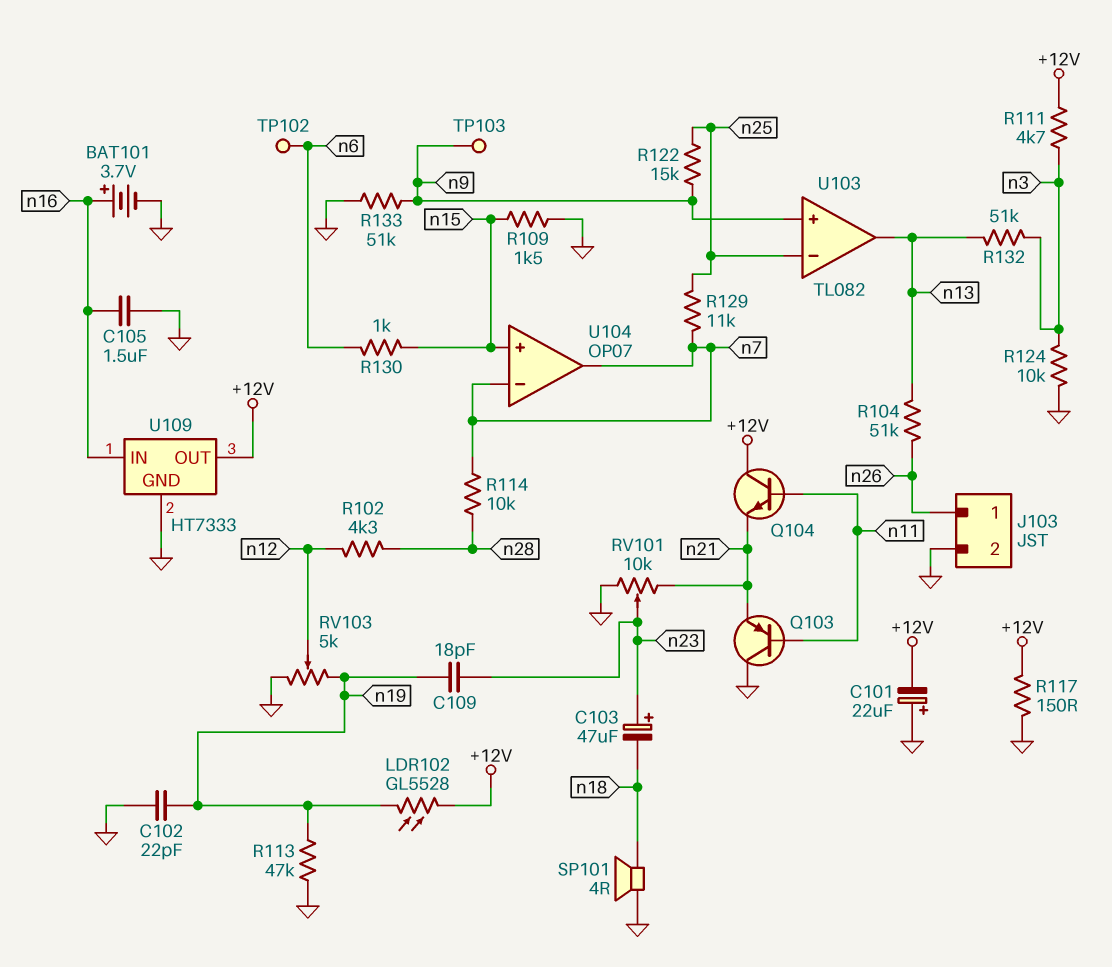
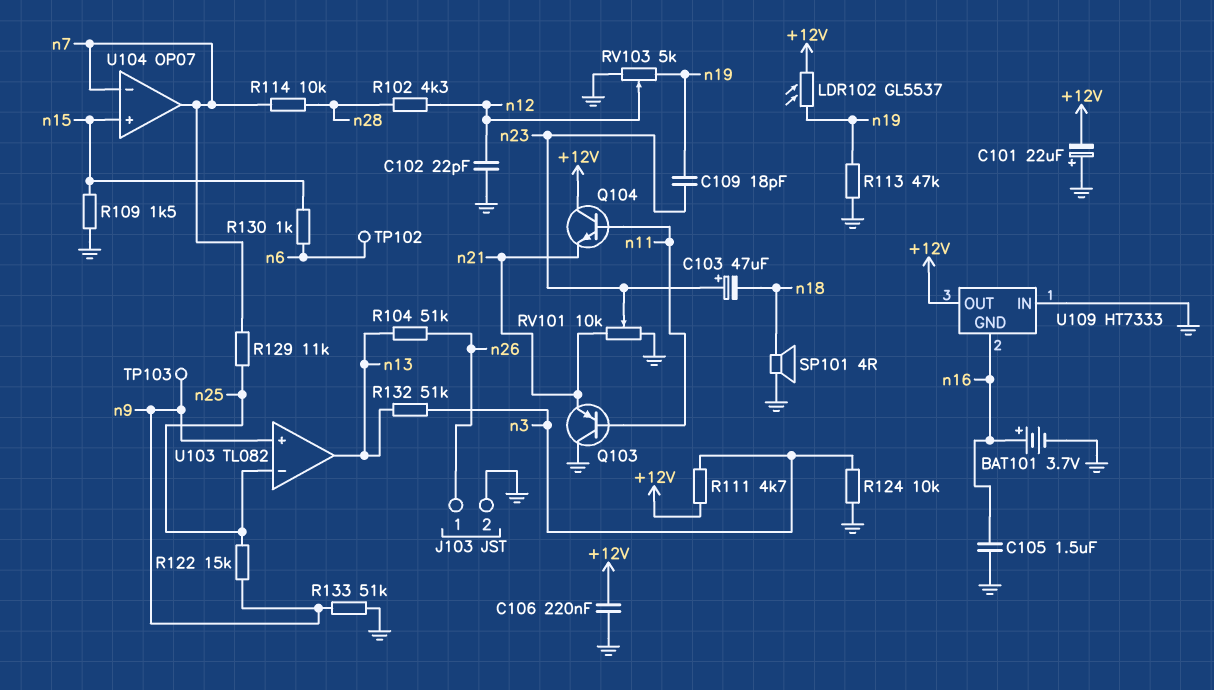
C102: 22pF (GND, n19) -> 22pF (GND, n12)
C106: none -> 220nF (+12V, GND)
LDR102: GL5528 (+12V, n19) -> GL5537 (+12V, n19)
R117: 150 (+12V, GND) -> none
U109 pin GND: GND -> n16
U109 pin IN: n16 -> GND

